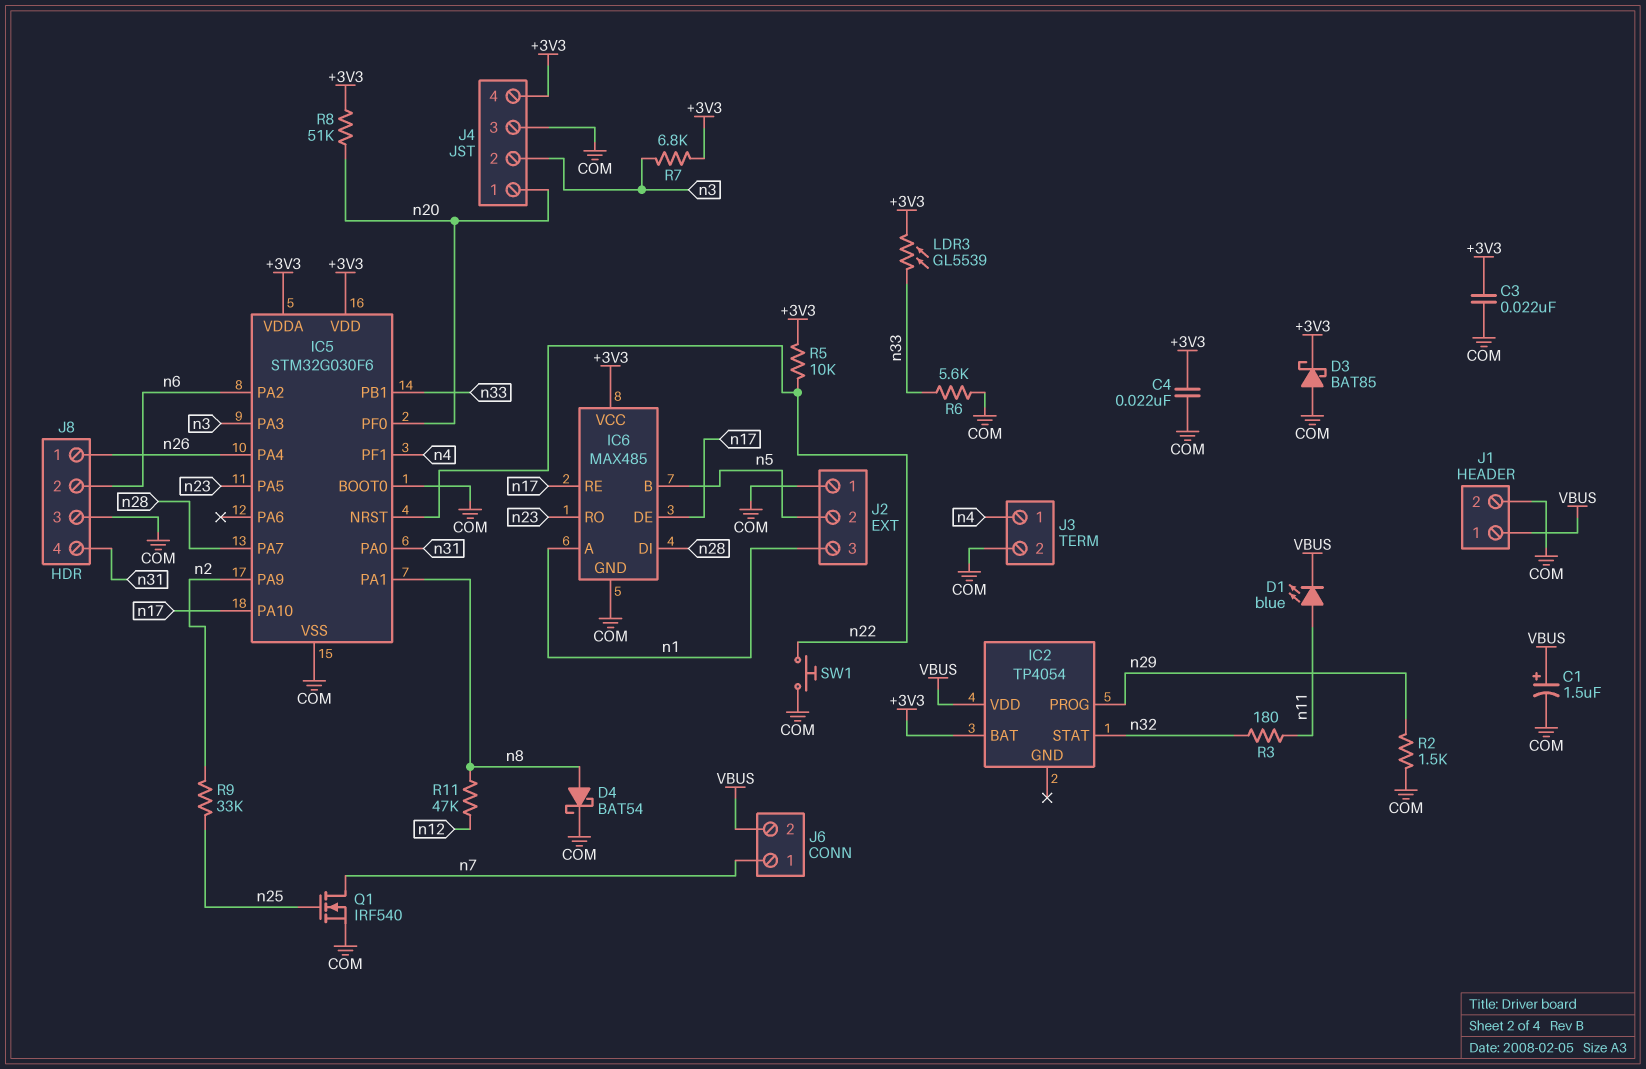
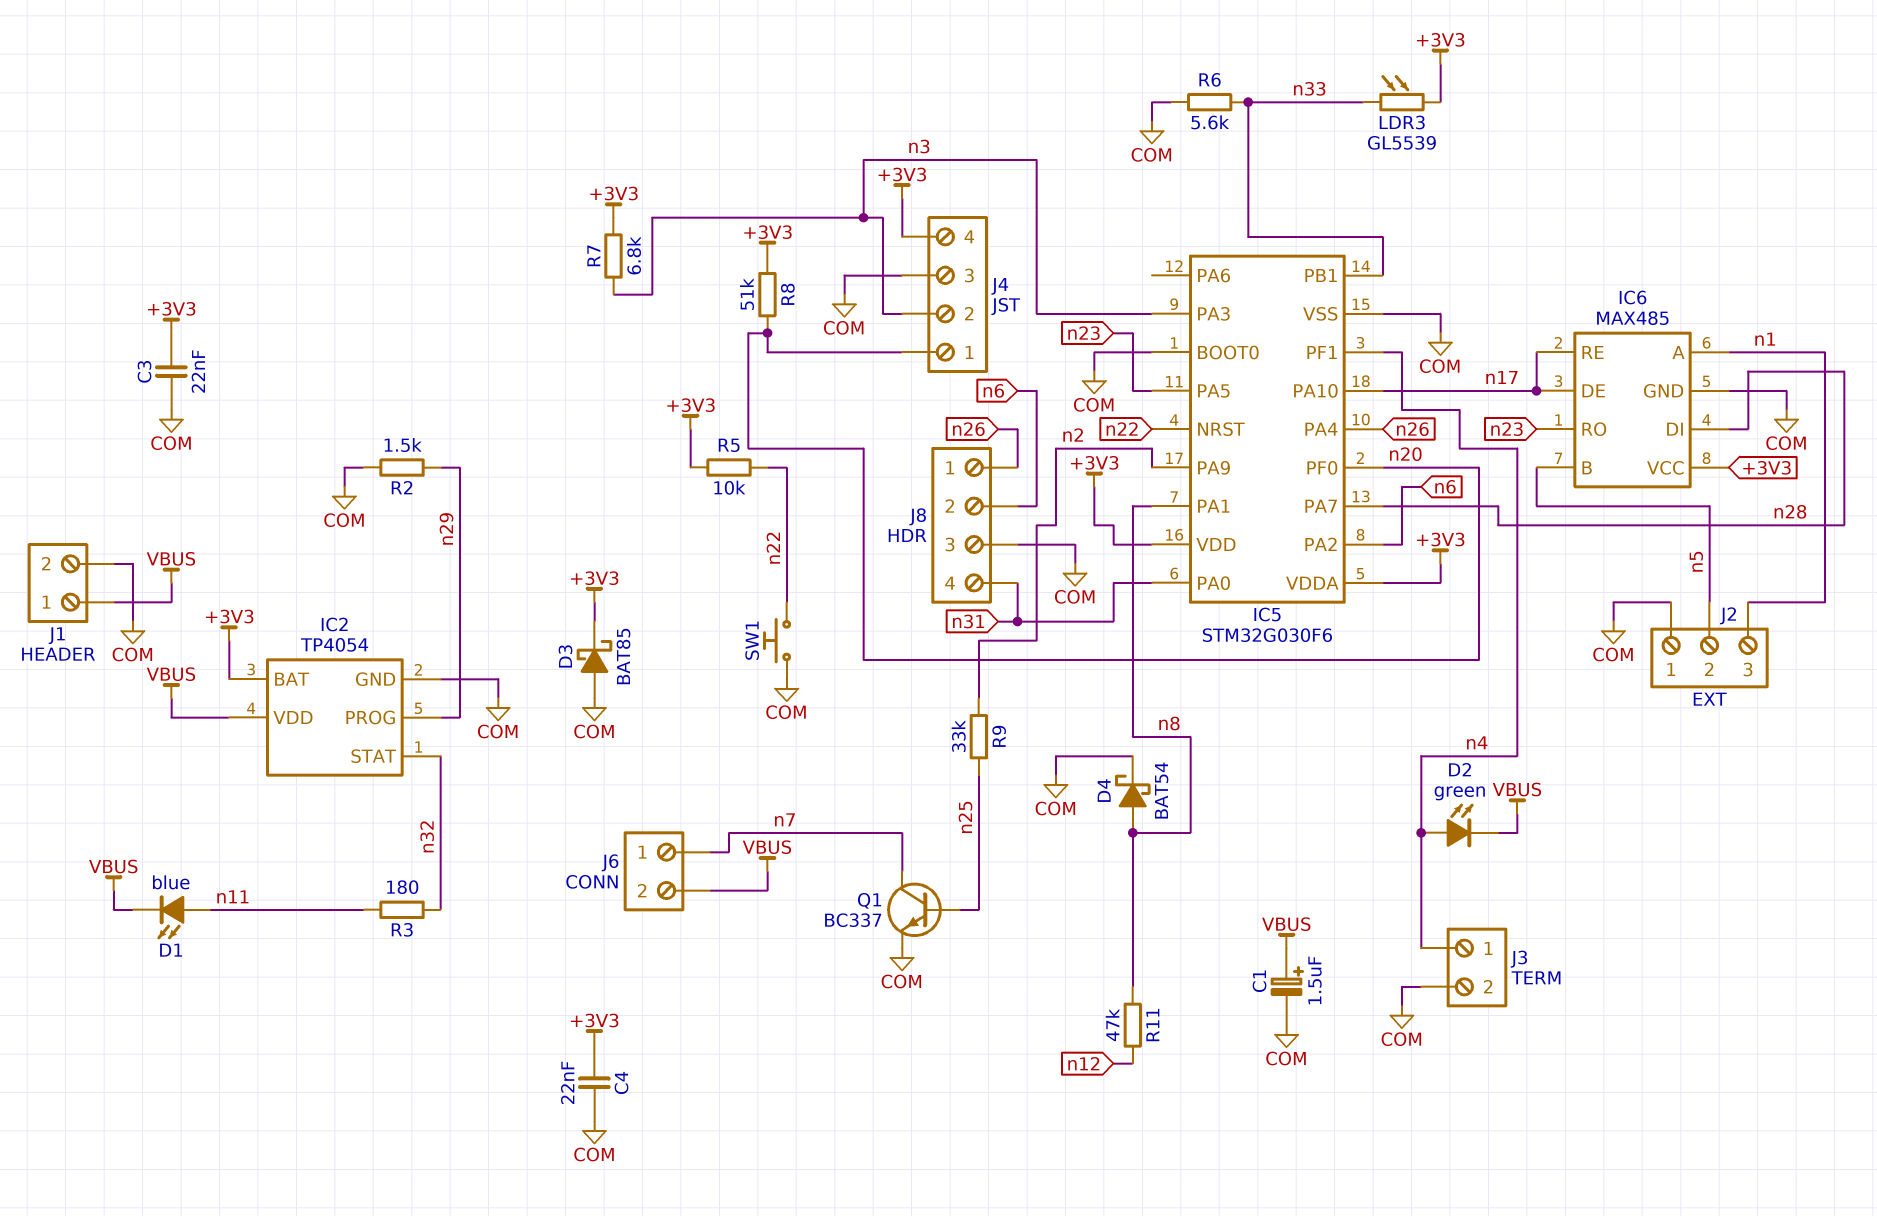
D2: none -> LED green (A n4, K VBUS)
IC2 pin GND: none -> COM
Q1: NMOS IRF540 (G n25, D n7, S COM) -> NPN BC337 (B n25, C n7, E COM)

